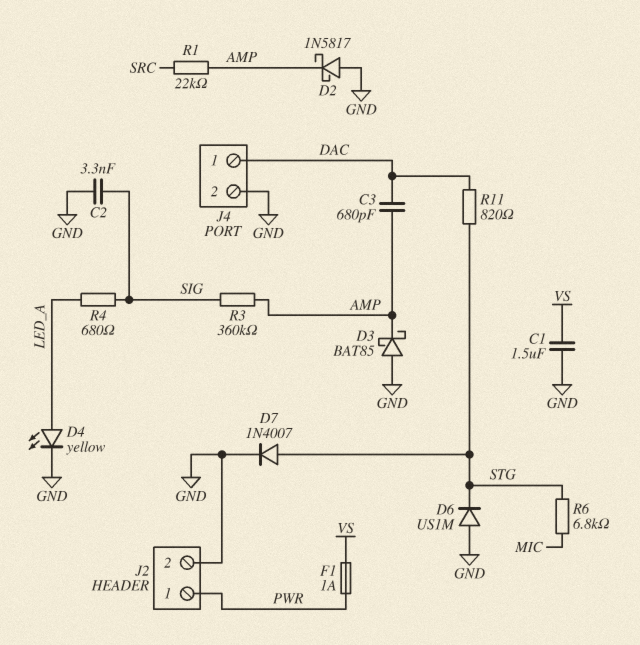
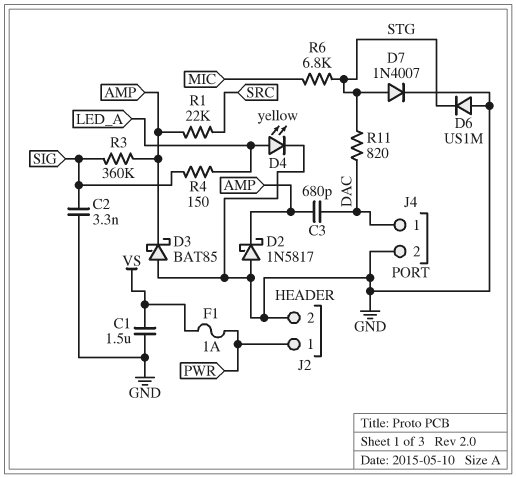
R4: 680 (LED_A, SIG) -> 150 (LED_A, SIG)

